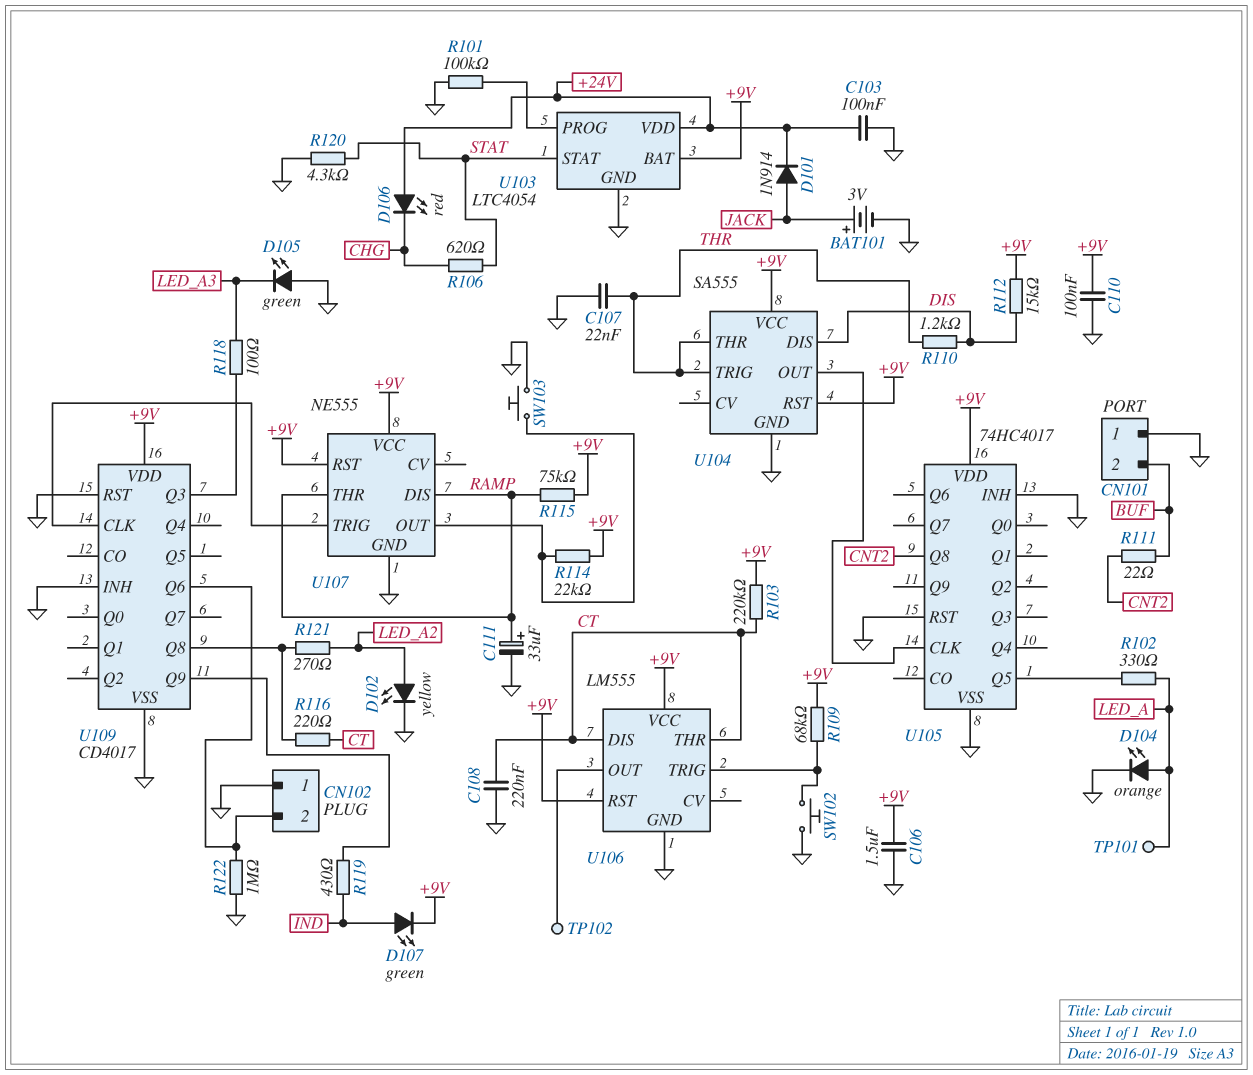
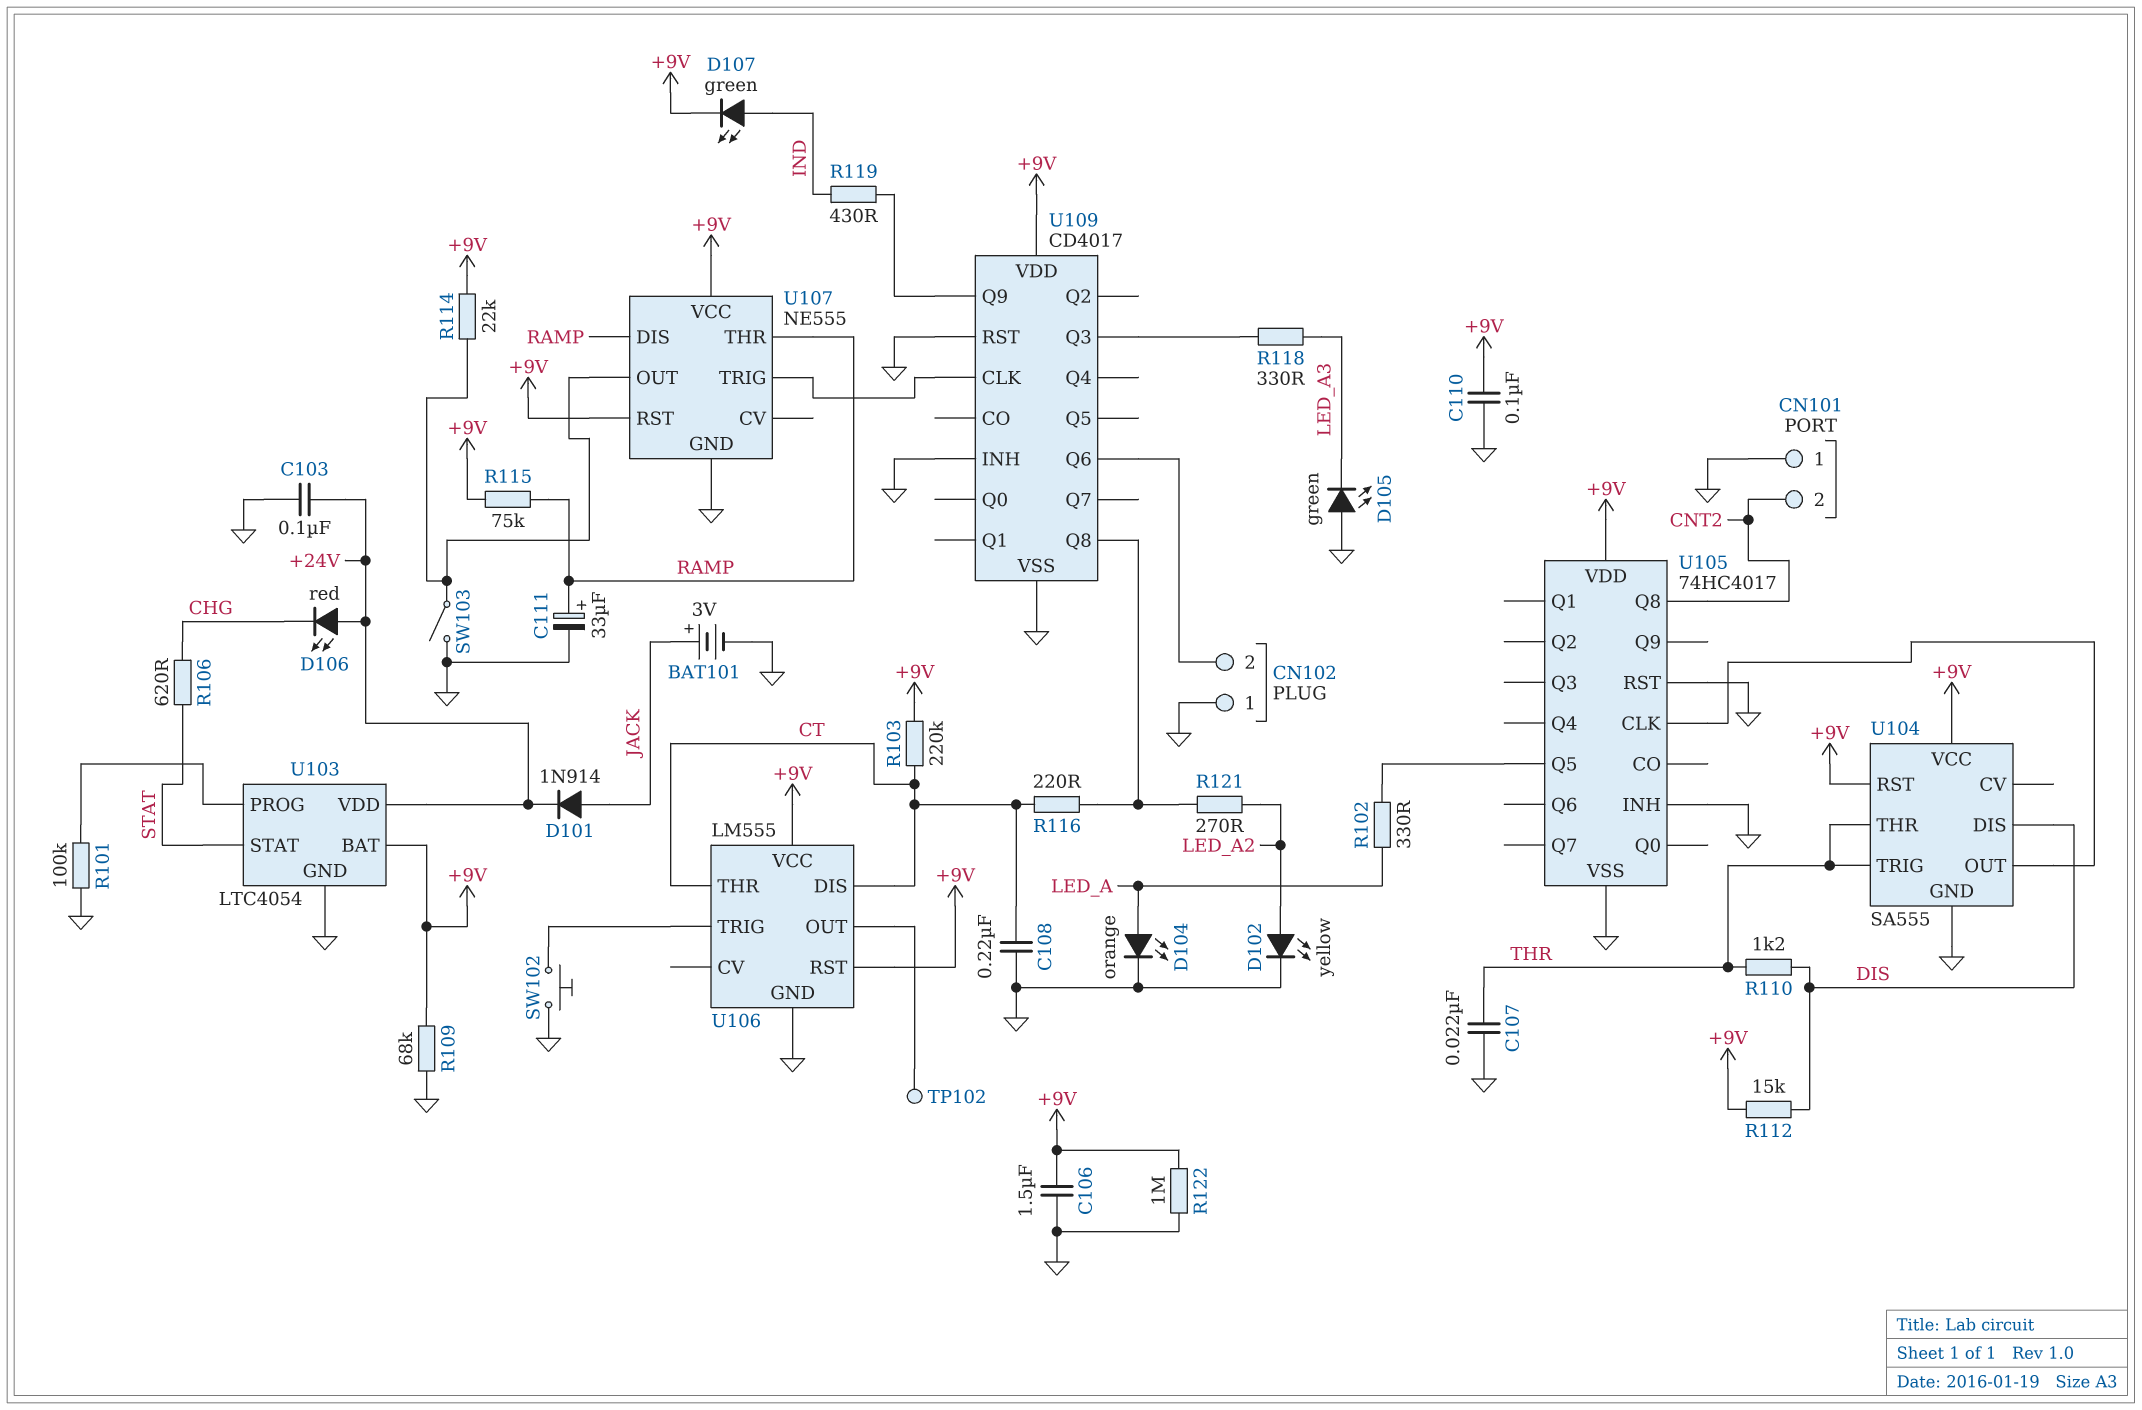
CN101 pin 2: BUF -> CNT2
R109: 68k (+9V, U106/TRIG) -> 68k (+9V, GND)
R111: 22 (BUF, CNT2) -> none
R118: 100 (LED_A3, U109/Q3) -> 330 (LED_A3, U109/Q3)
R120: 4.3k (GND, STAT) -> none
R122: 1M (CN102/2, GND) -> 1M (+9V, GND)
SW103: button (GND, U107/OUT) -> switch (GND, U107/OUT)
TP101: test point (LED_A) -> none

